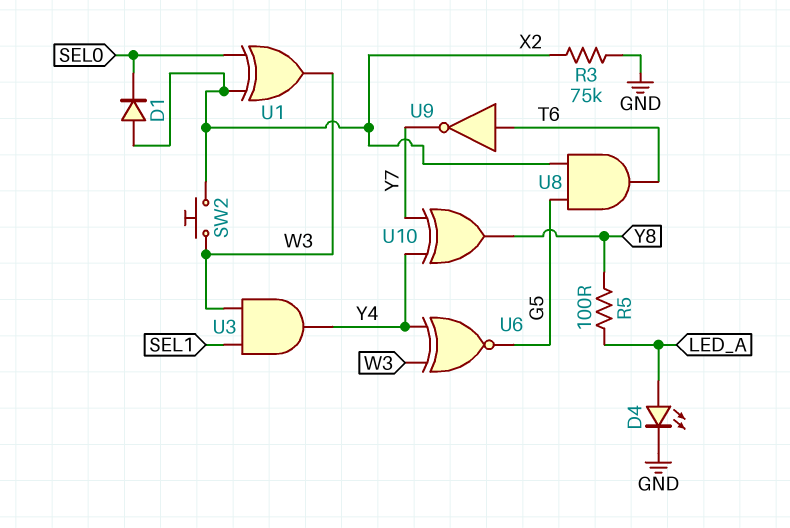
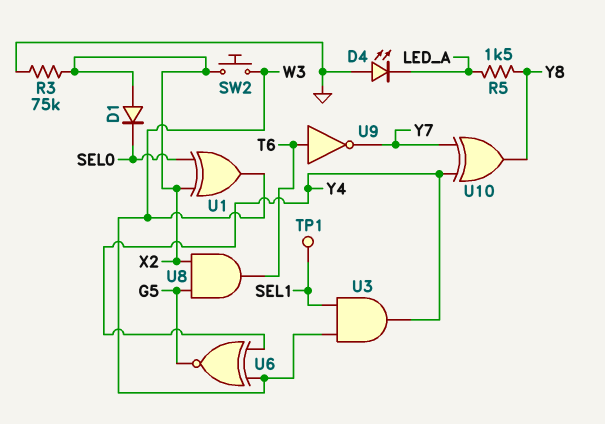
D4: LED (A LED_A, K GND) -> LED (A GND, K LED_A)
R5: 100 (LED_A, Y8) -> 1.5k (LED_A, Y8)
TP1: none -> test point (SEL1)

